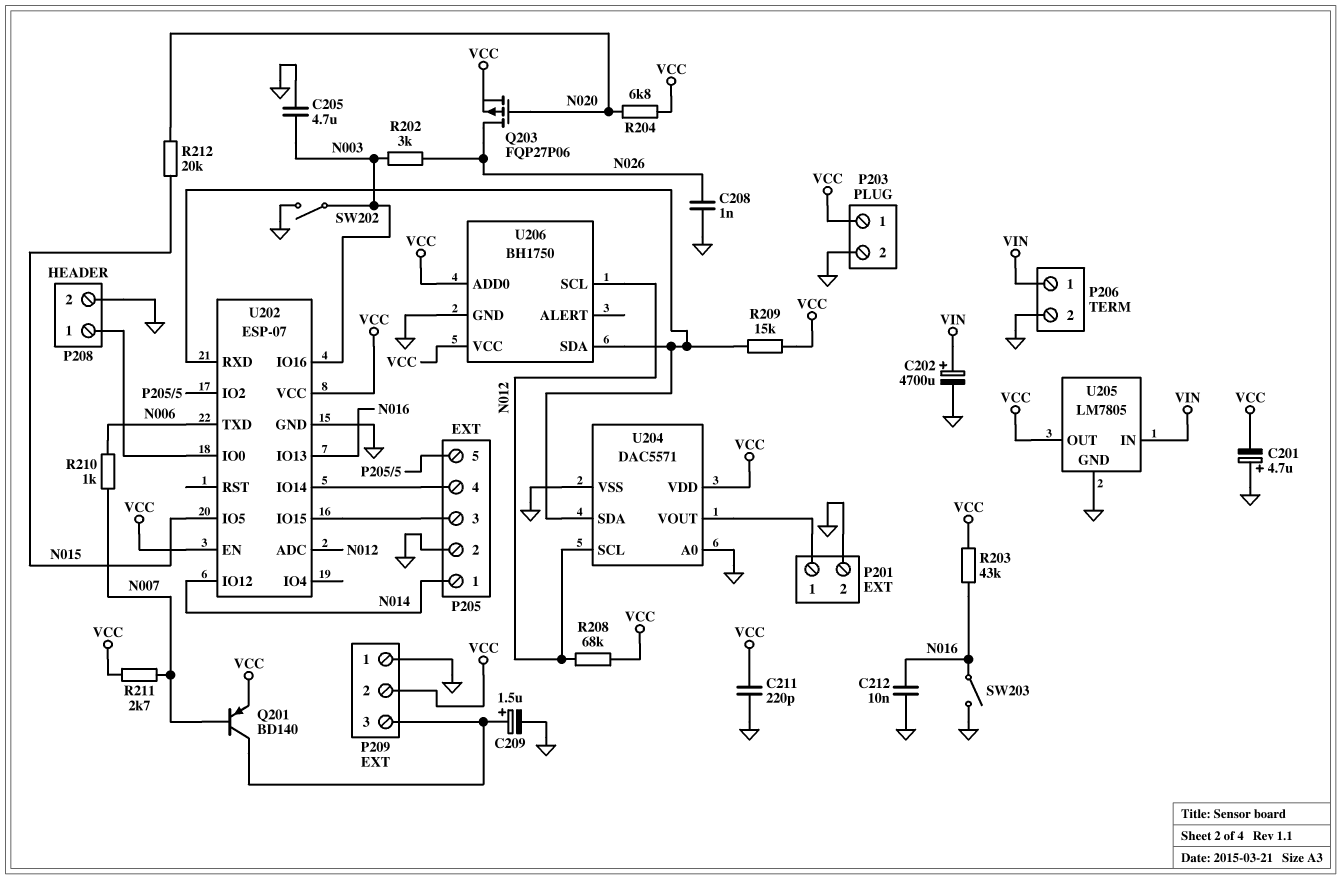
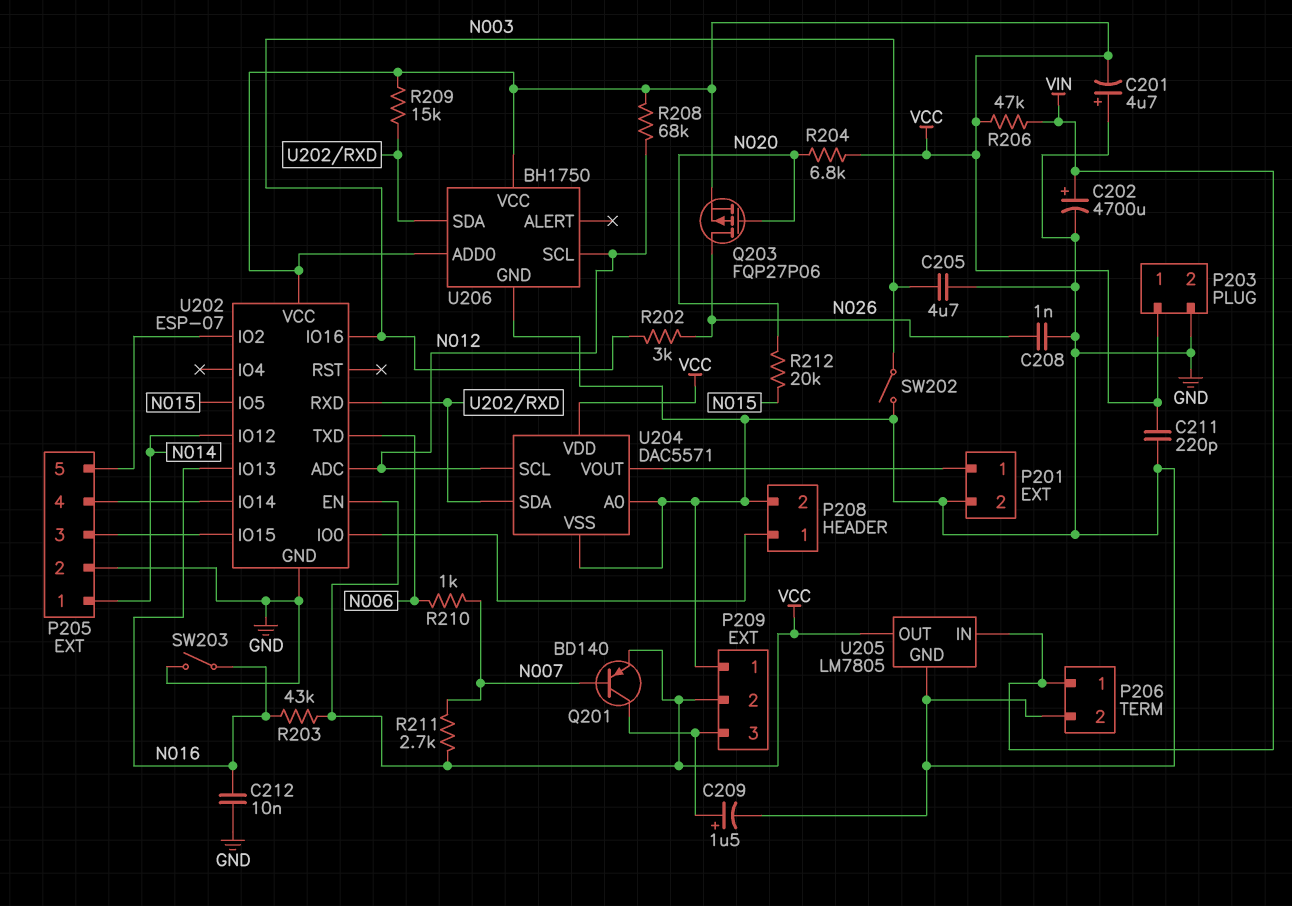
R206: none -> 47k (VCC, VIN)

